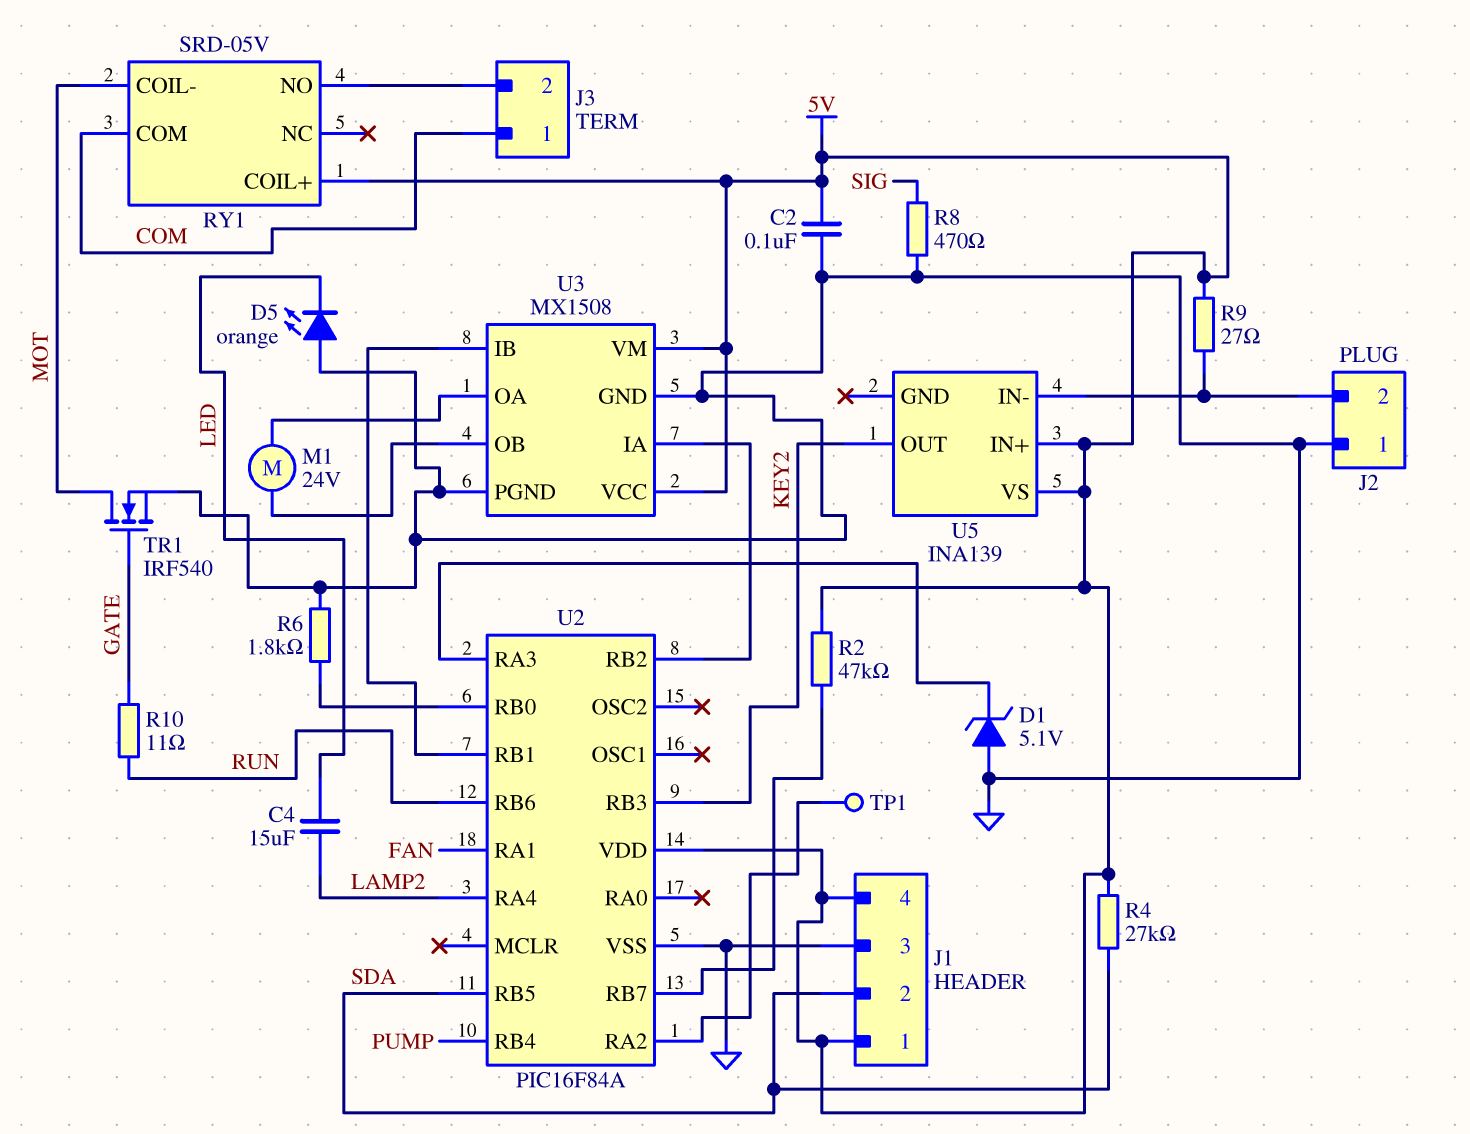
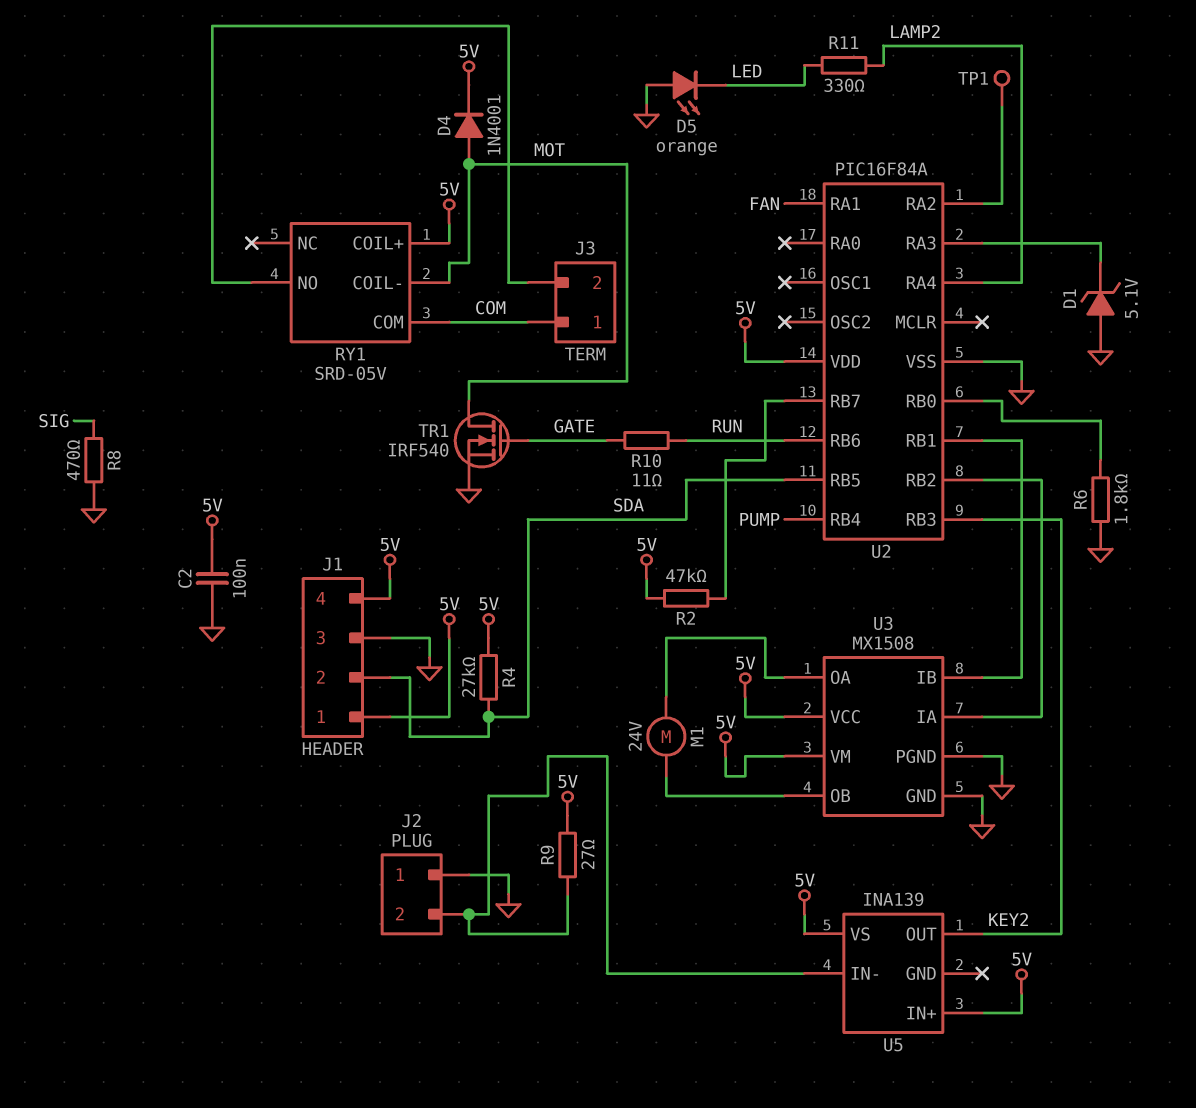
C4: 15uF (LAMP2, LED) -> none
D4: none -> diode 1N4001 (A MOT, K 5V)
R11: none -> 330 (LAMP2, LED)

